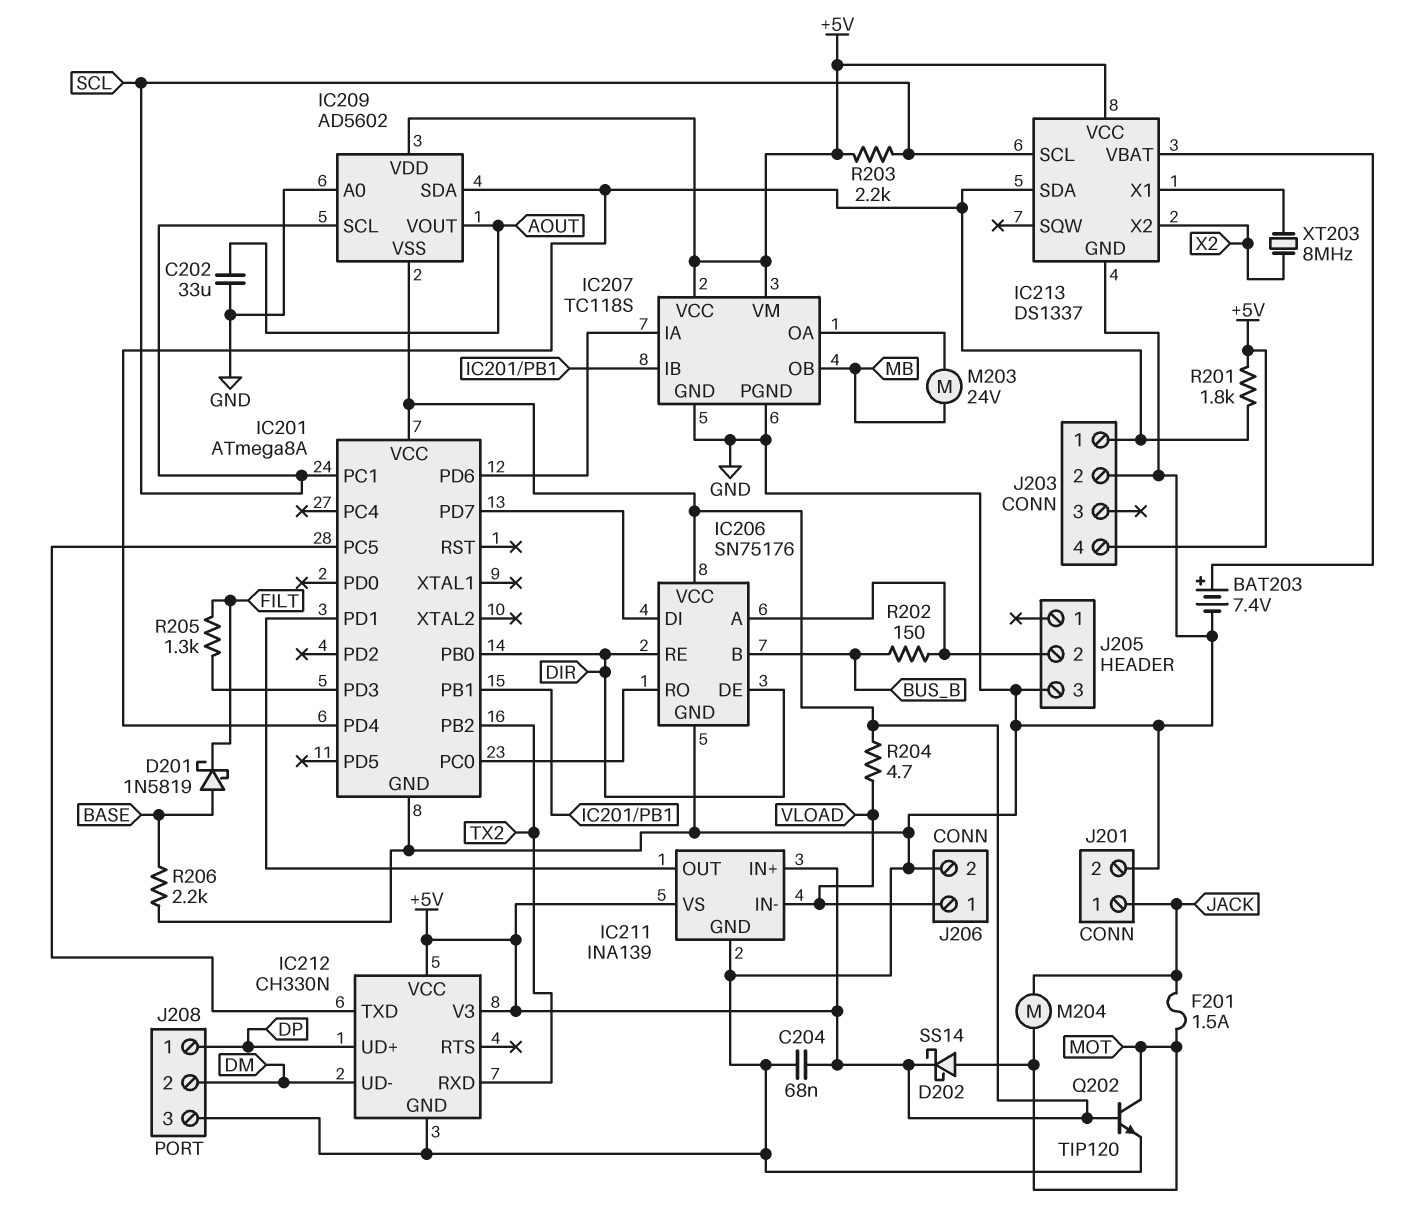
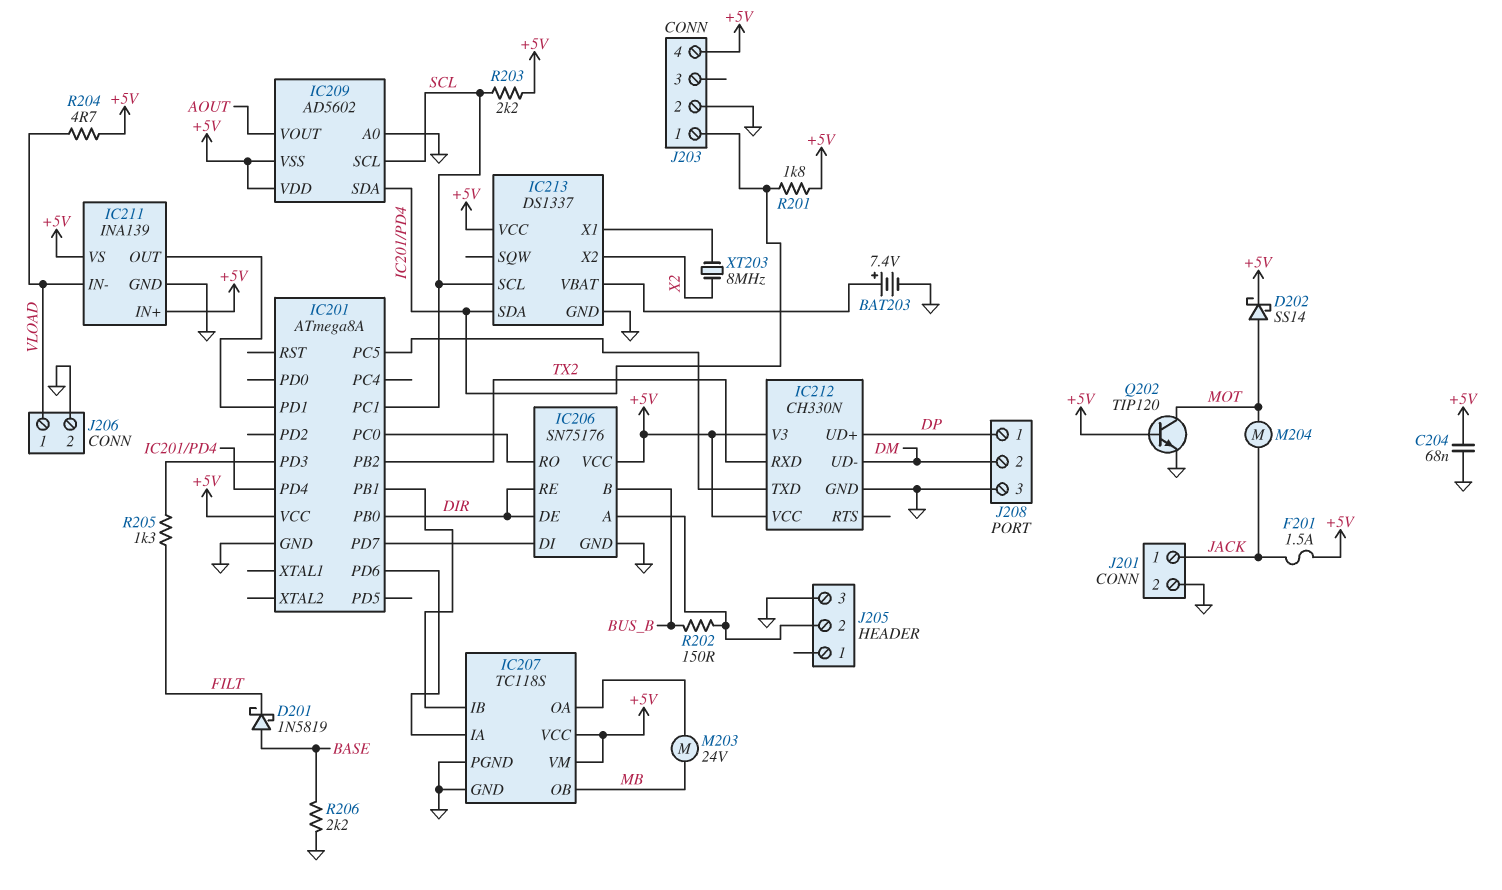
C202: 33uF (AOUT, GND) -> none
F201: 1.5A (JACK, MOT) -> 1.5A (+5V, JACK)

